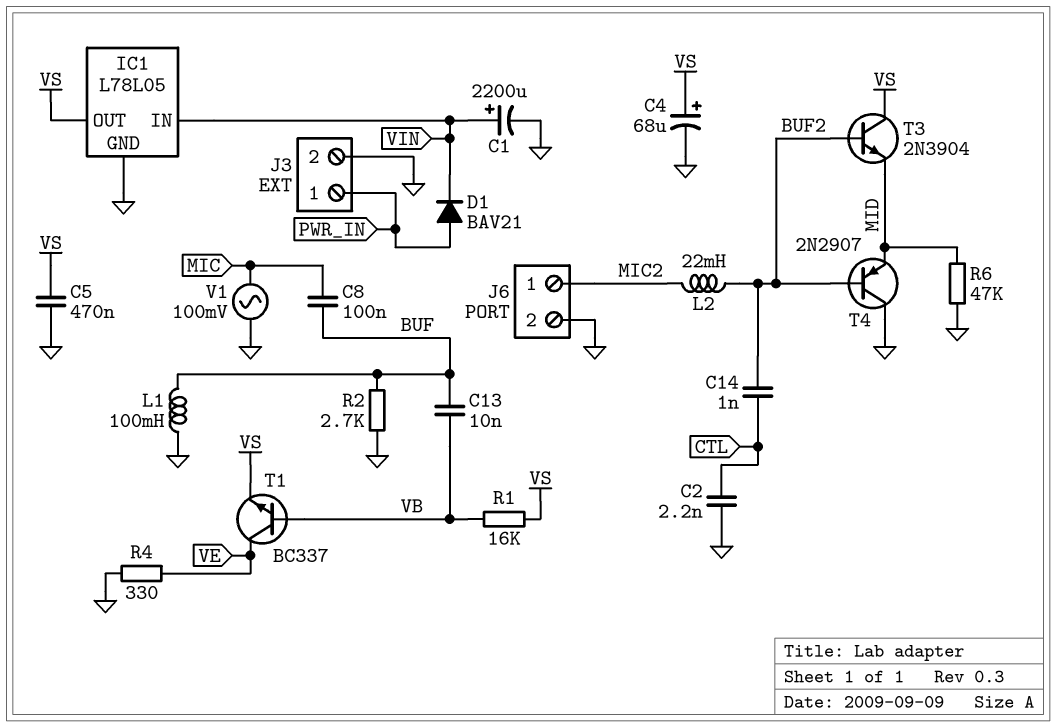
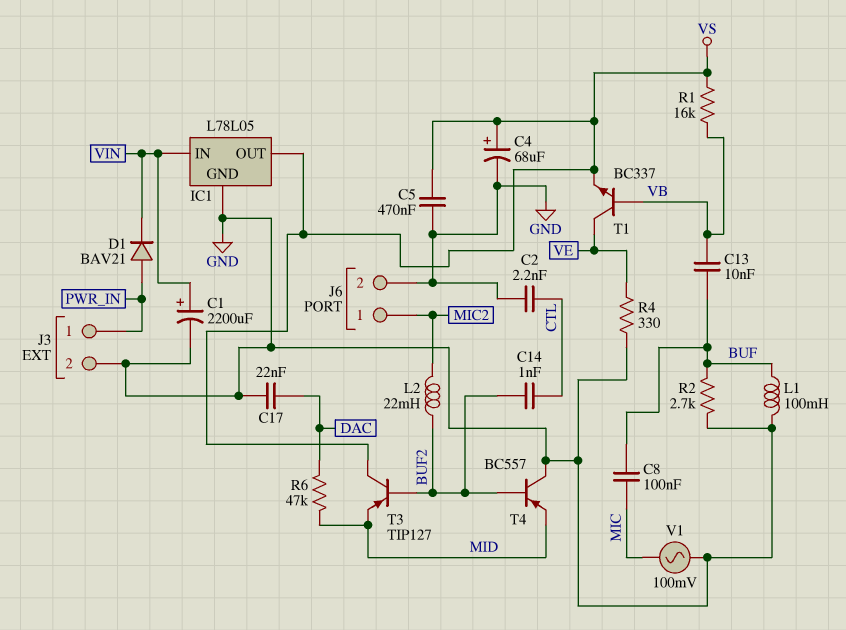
C17: none -> 22nF (DAC, GND)
R6: 47k (GND, MID) -> 47k (DAC, MID)
T3: NPN 2N3904 (B BUF2, C VS, E MID) -> PNP TIP127 (B BUF2, C VS, E MID)
T4: PNP 2N2907 (B BUF2, C GND, E MID) -> PNP BC557 (B BUF2, C GND, E MID)

